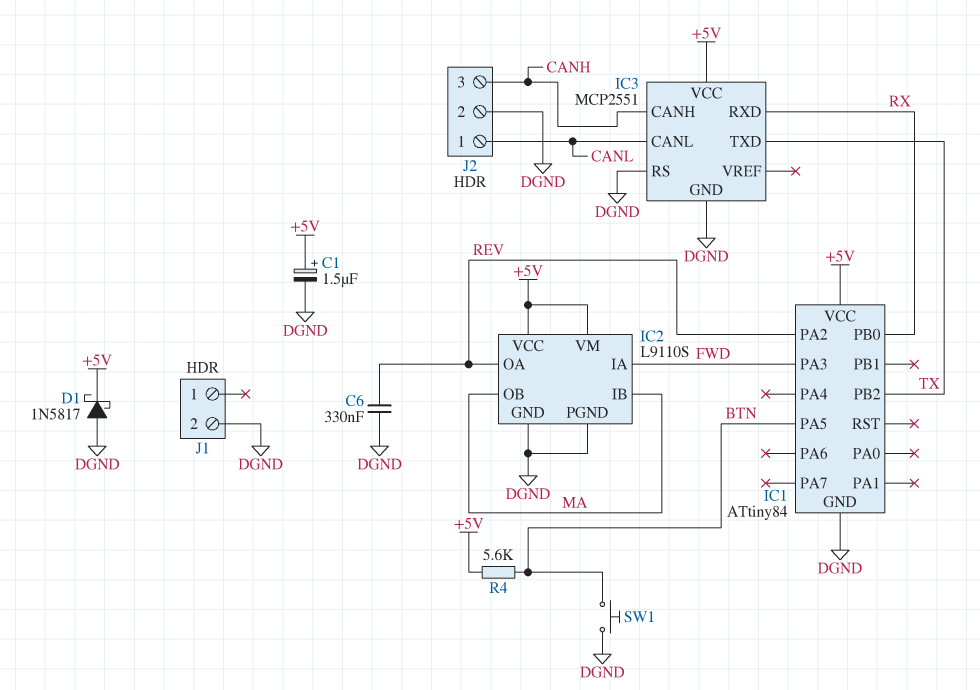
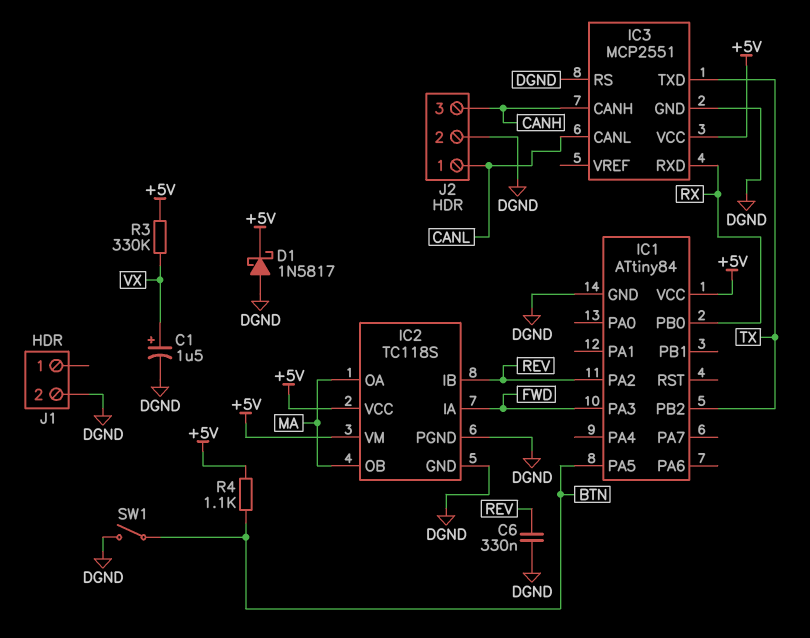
C1: 1.5uF (plus +5V, minus DGND) -> 1.5uF (plus VX, minus DGND)
IC2: L9110S -> TC118S
IC2 pin IB: MA -> REV
IC2 pin OA: REV -> MA
R3: none -> 330k (+5V, VX)
R4: 5.6k (+5V, BTN) -> 1.1k (+5V, BTN)
SW1: button (BTN, DGND) -> switch (BTN, DGND)

